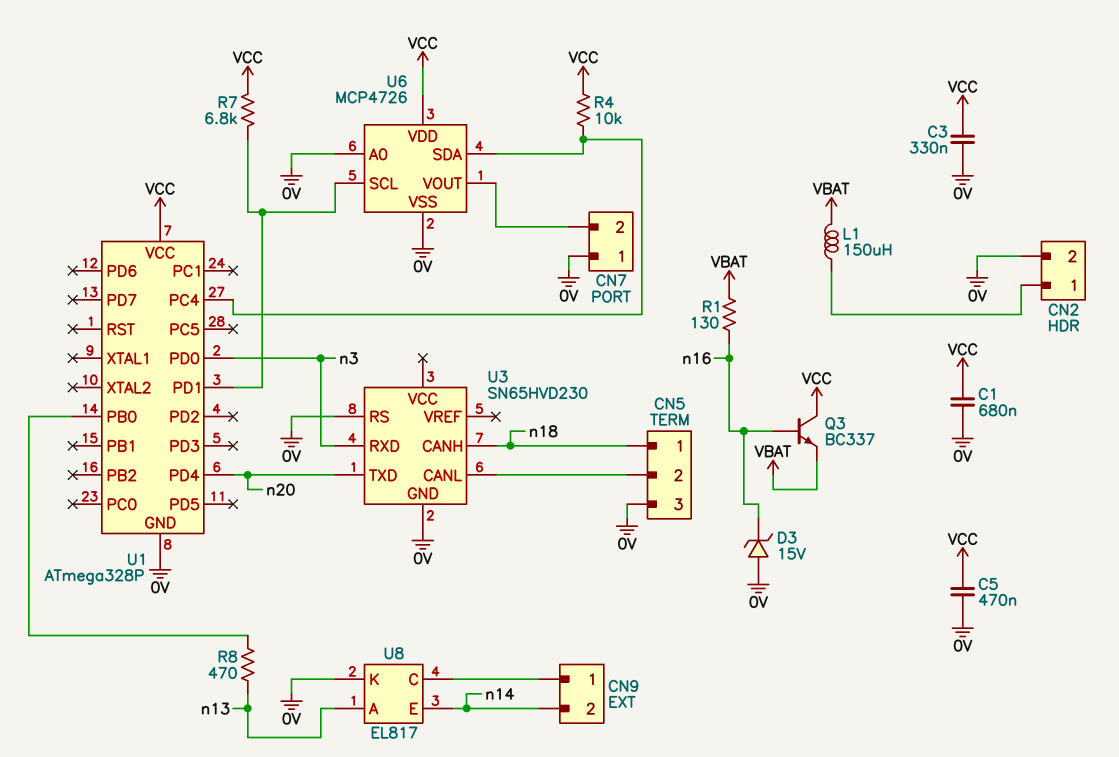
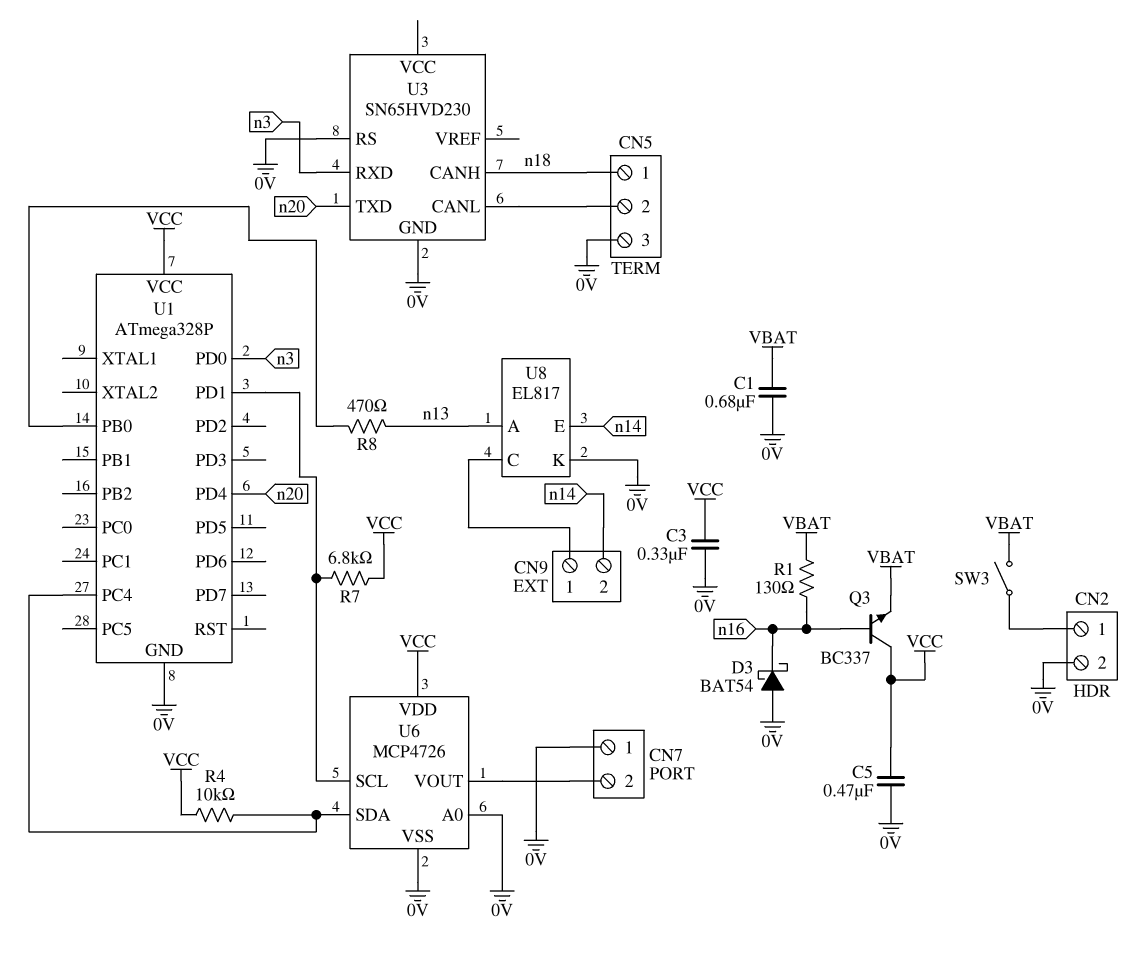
C1: 680nF (0V, VCC) -> 680nF (0V, VBAT)
D3: zener 15V (A 0V, K n16) -> schottky BAT54 (A 0V, K n16)
L1: 150uH (CN2/1, VBAT) -> none
SW3: none -> switch (CN2/1, VBAT)

